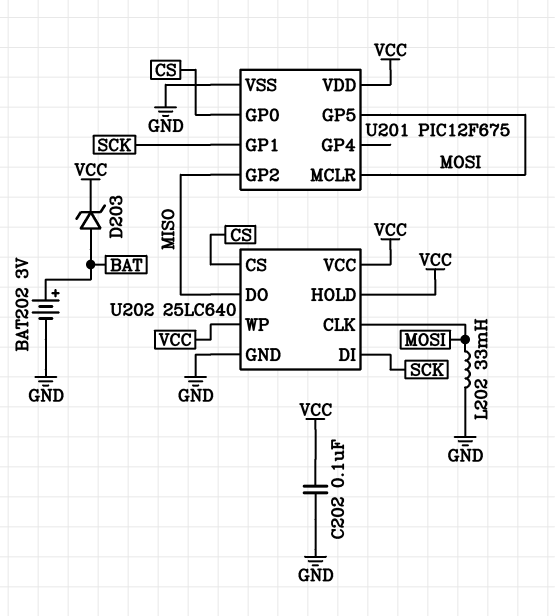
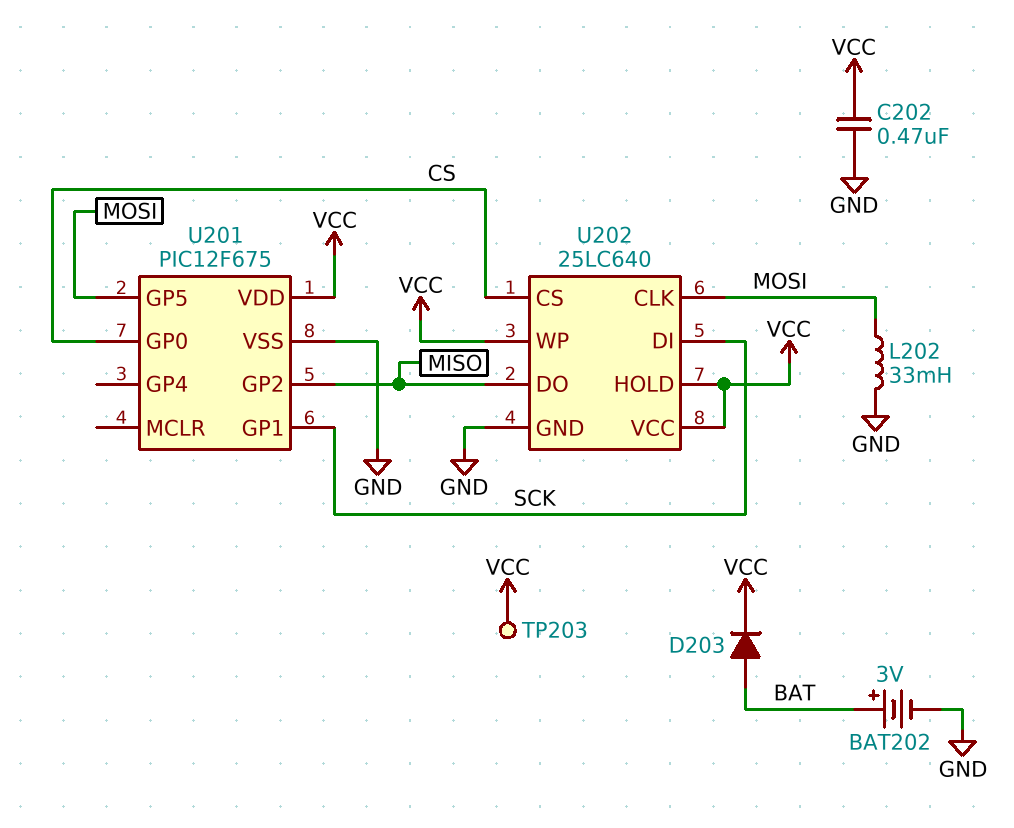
C202: 100nF (GND, VCC) -> 470nF (GND, VCC)
D203: zener (A BAT, K VCC) -> diode (A BAT, K VCC)
TP203: none -> test point (VCC)
U201 pin MCLR: MOSI -> none

